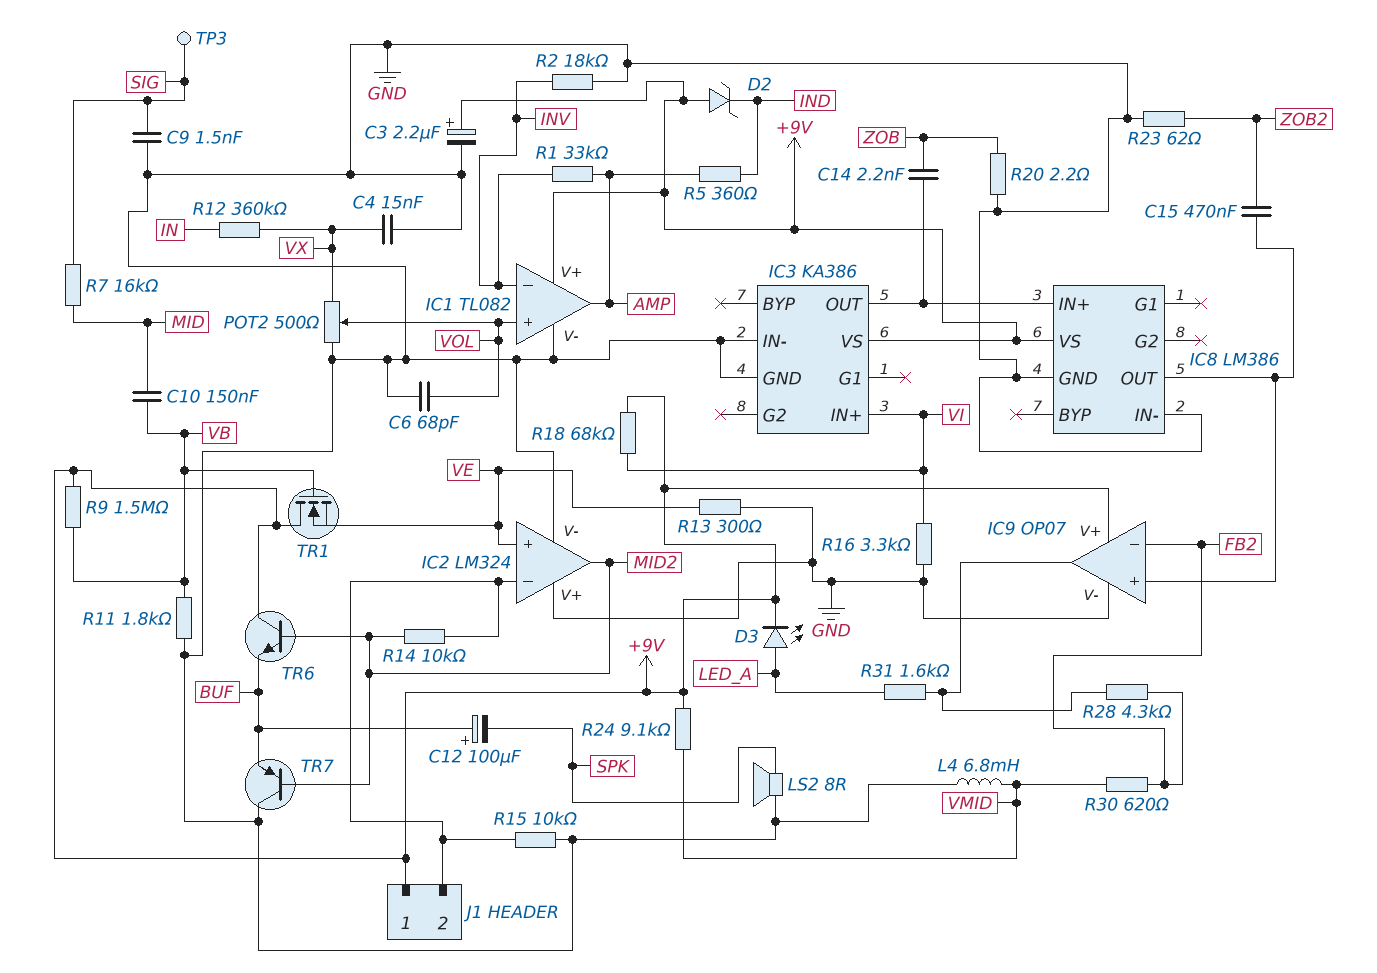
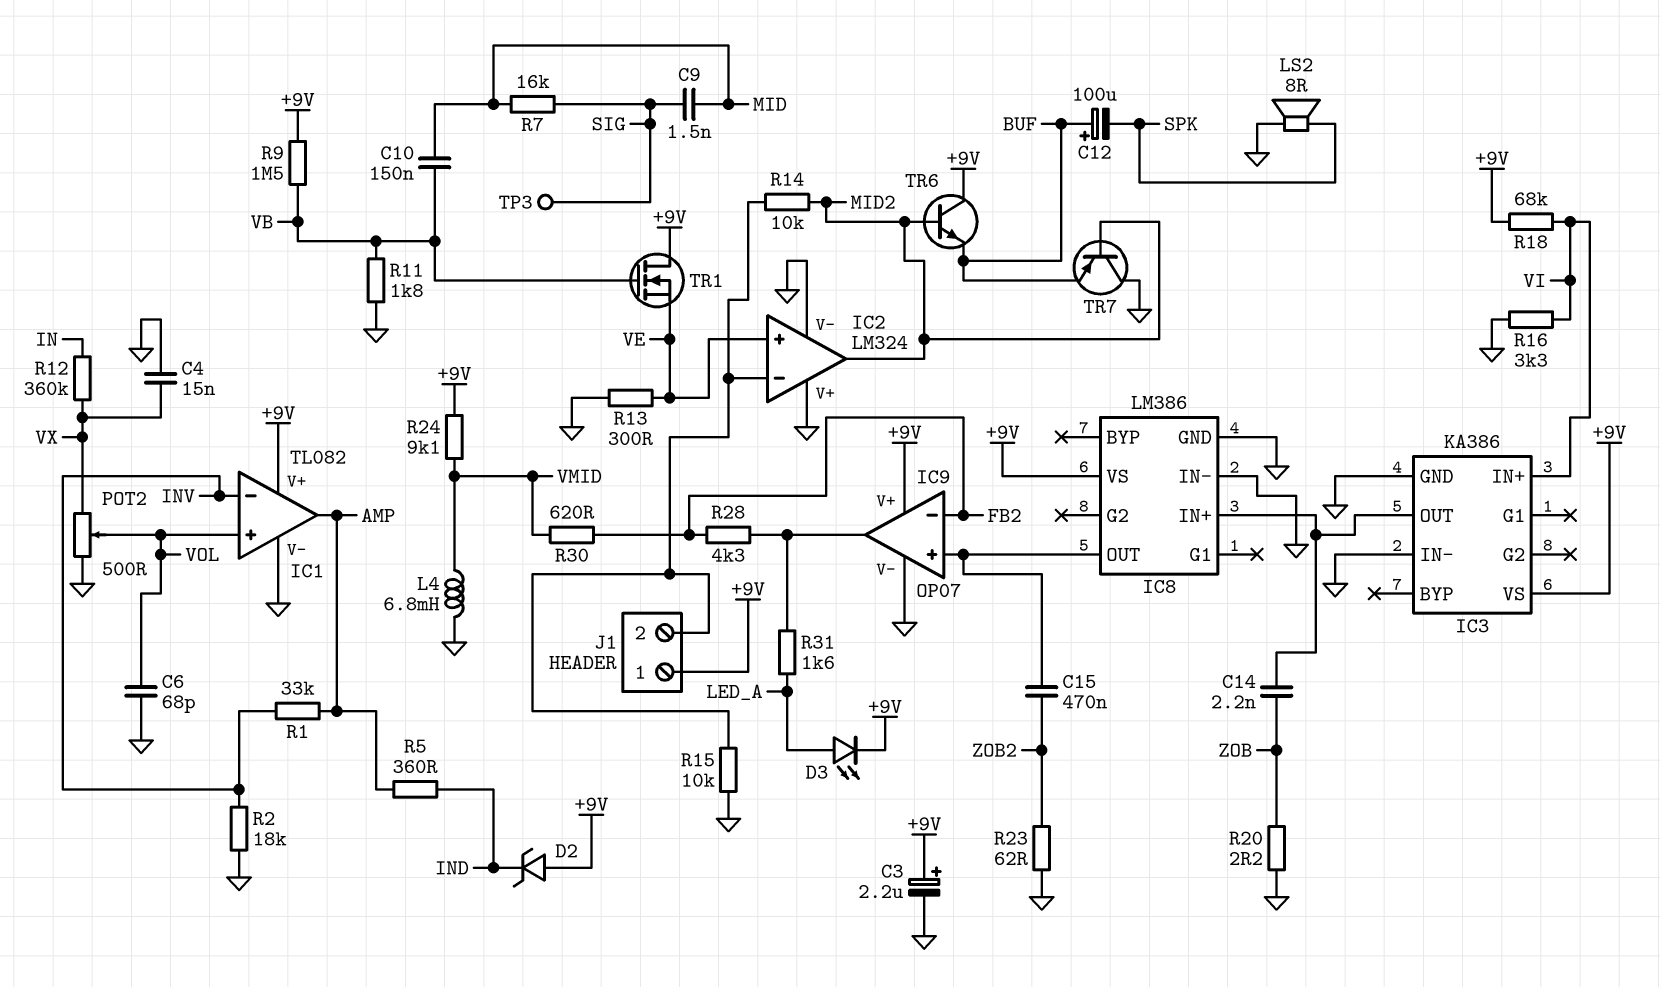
C9: 1.5nF (GND, SIG) -> 1.5nF (MID, SIG)

